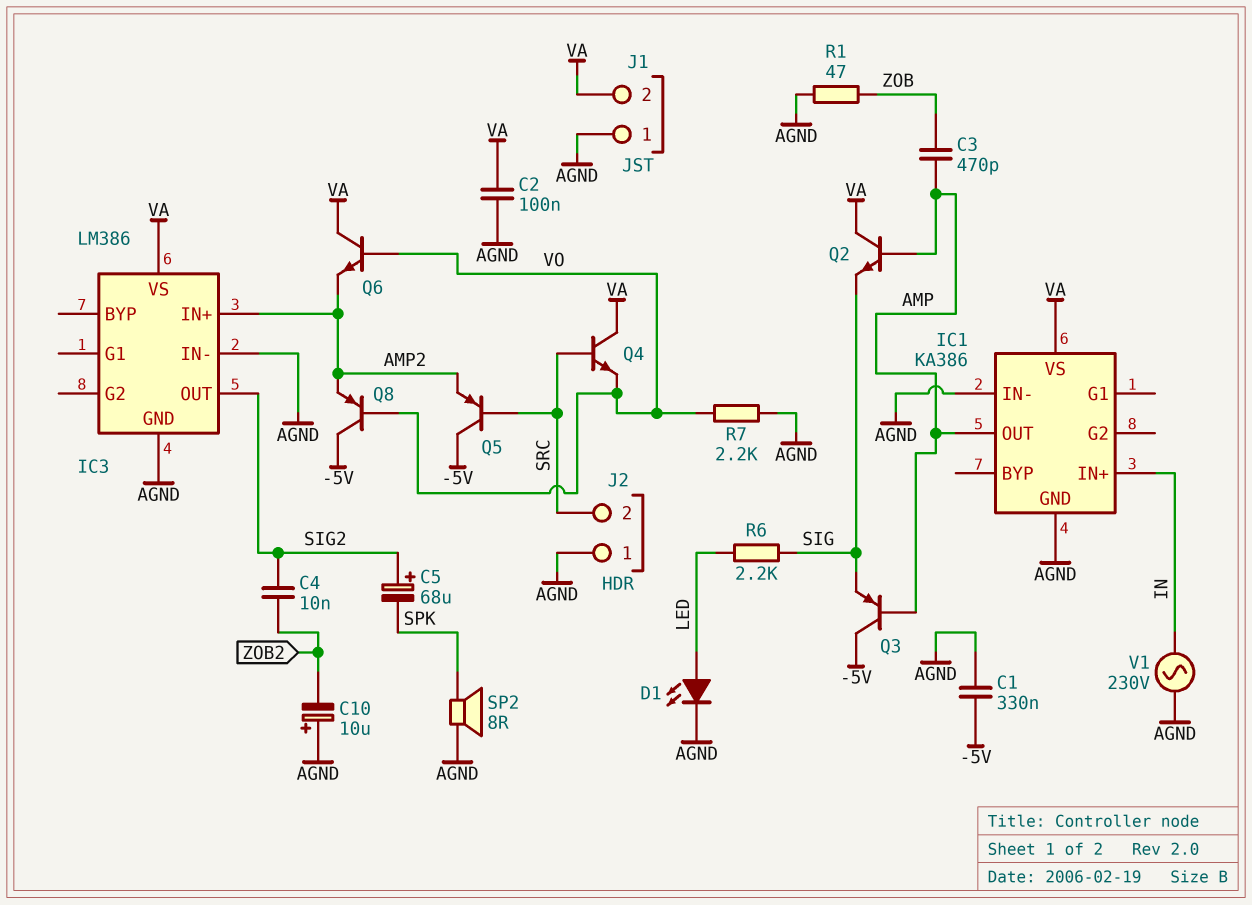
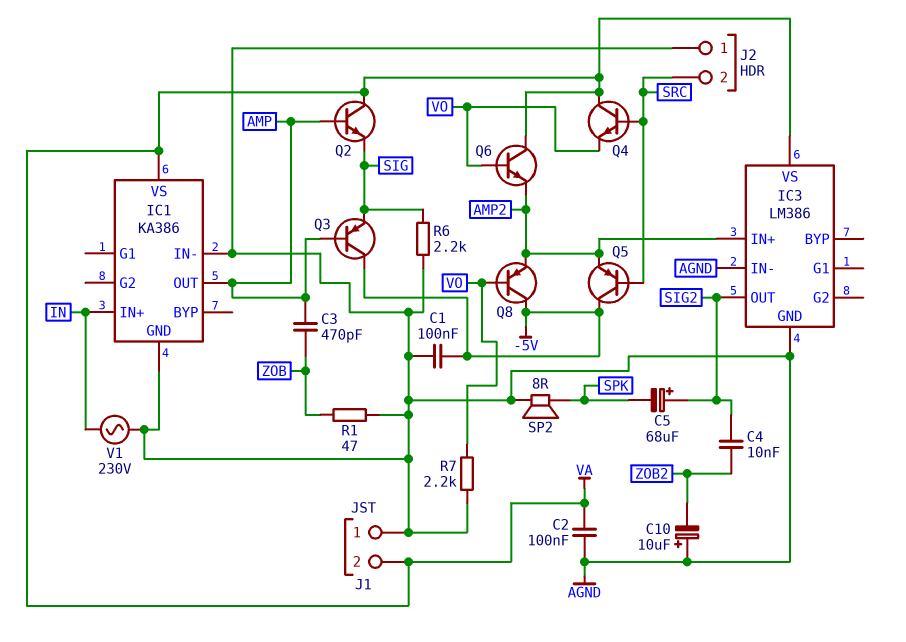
C1: 330nF (-5V, AGND) -> 100nF (-5V, AGND)
D1: LED (A LED, K AGND) -> none
R6: 2.2k (LED, SIG) -> 2.2k (AGND, SIG)

